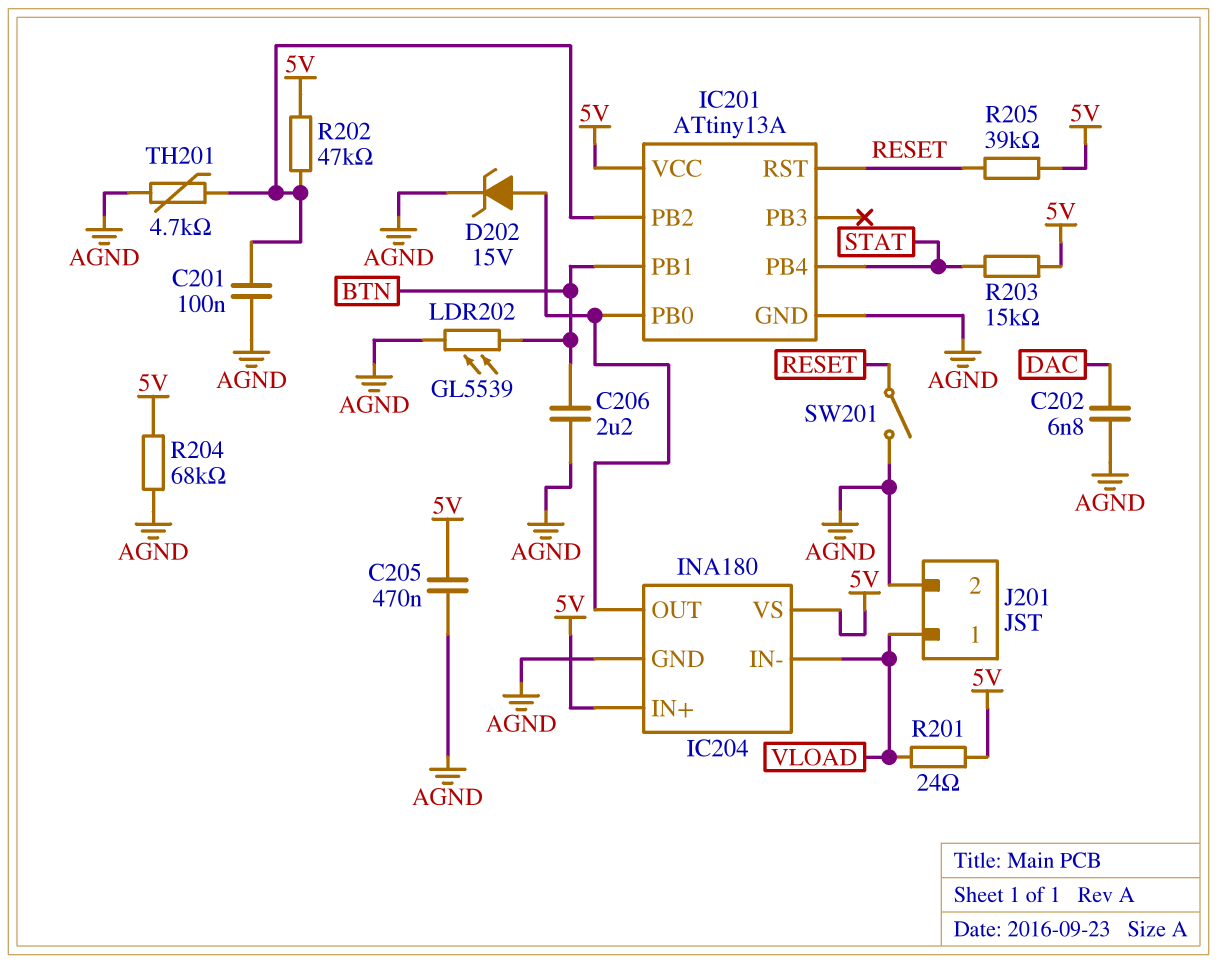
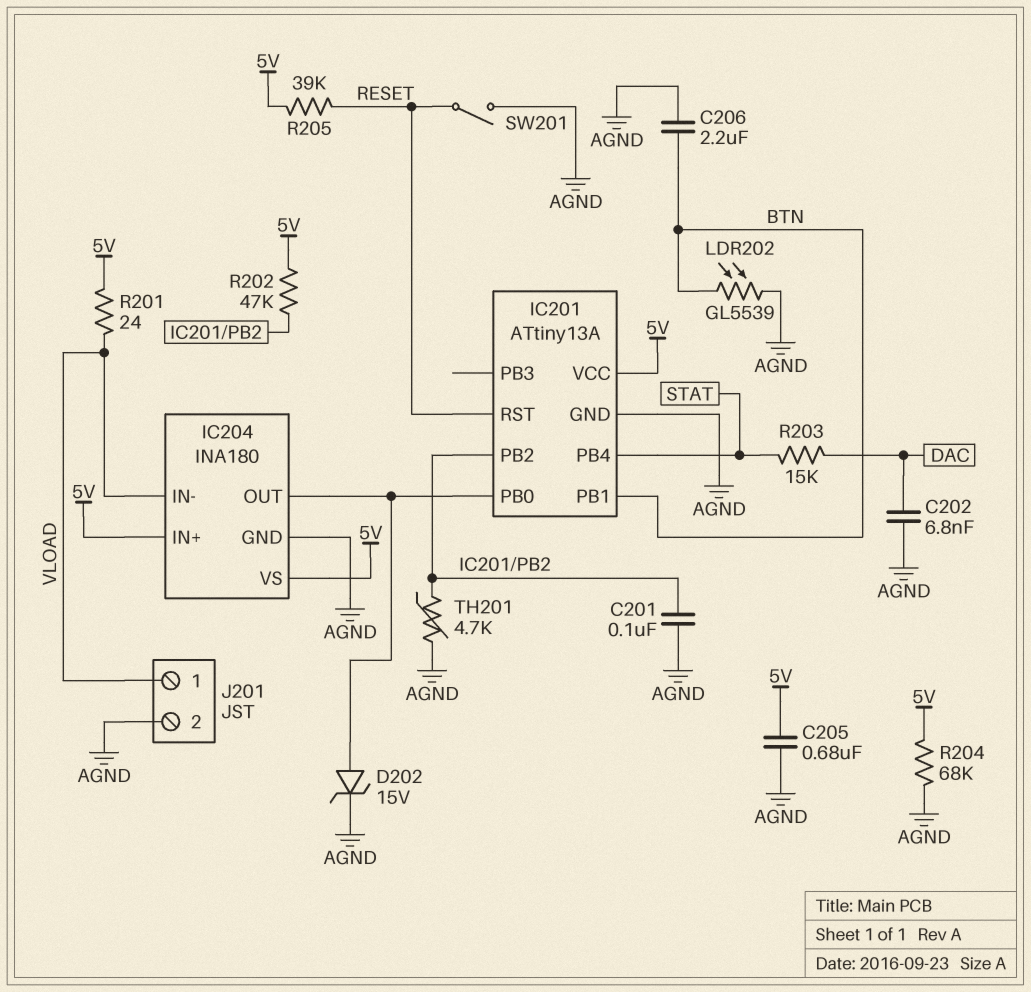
C205: 470nF (5V, AGND) -> 680nF (5V, AGND)
R203: 15k (5V, STAT) -> 15k (DAC, STAT)

